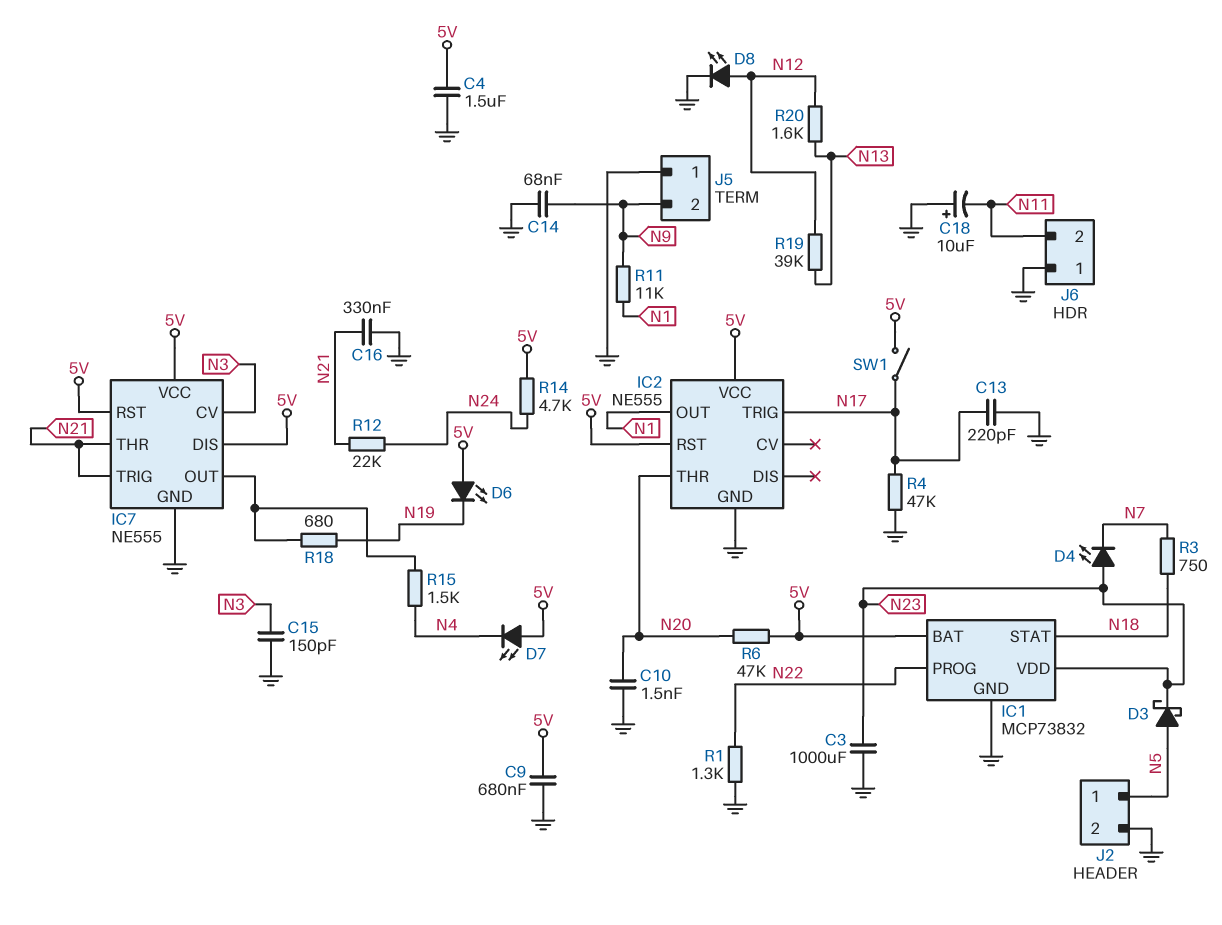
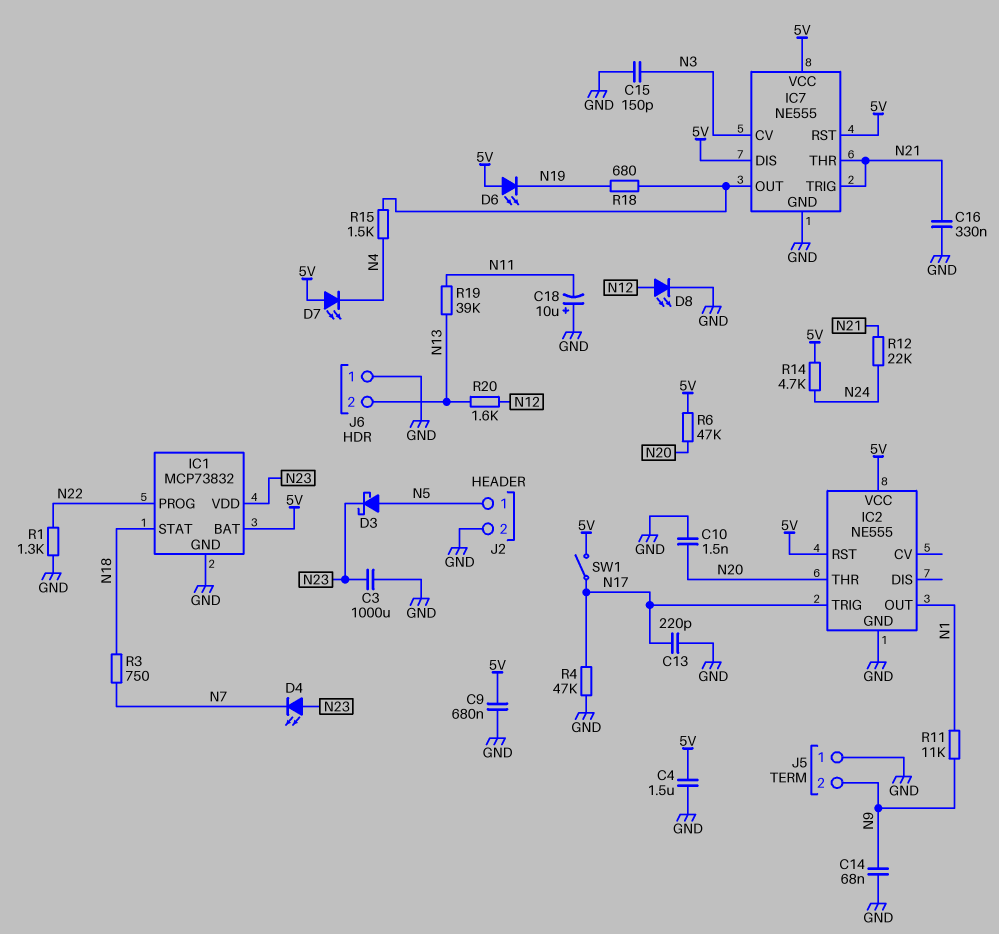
J6 pin 2: N11 -> N13
R19: 39k (N12, N13) -> 39k (N11, N13)

